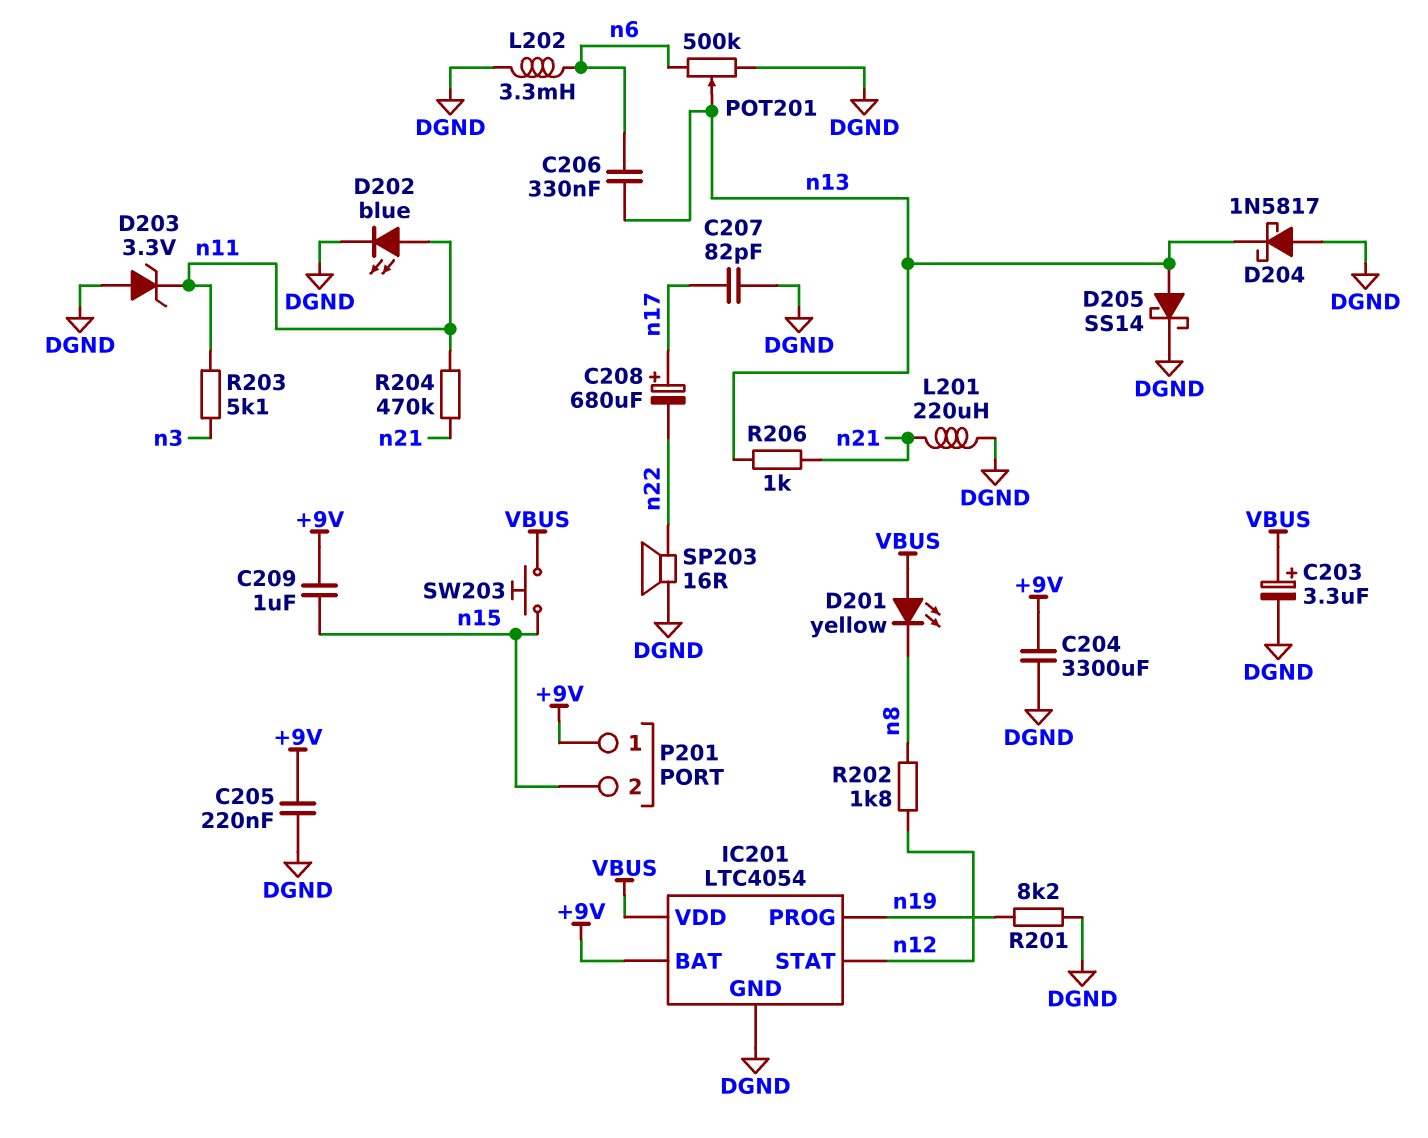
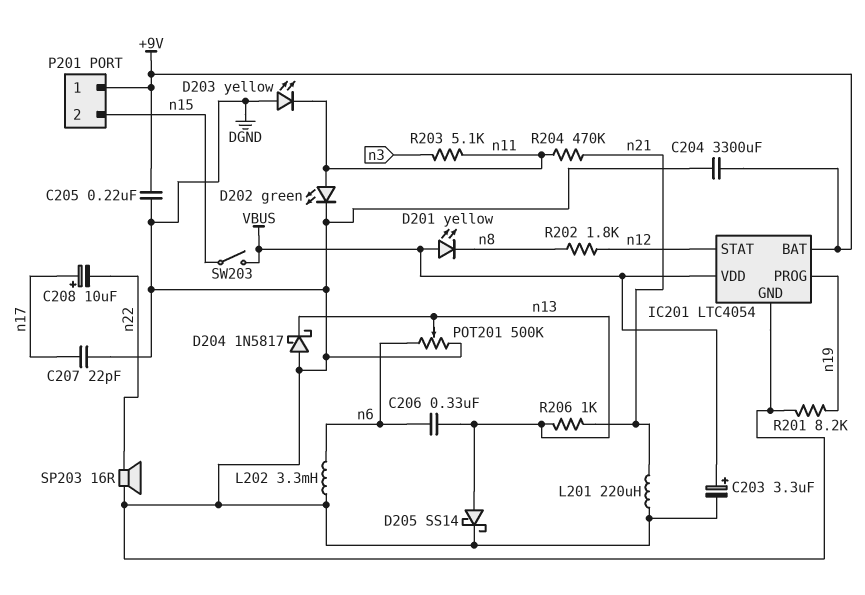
C207: 82pF (DGND, n17) -> 22pF (DGND, n17)
C208: 680uF (plus n17, minus n22) -> 10uF (plus n17, minus n22)
C209: 1uF (+9V, n15) -> none
D202: LED blue (A n11, K DGND) -> LED green (A n11, K DGND)
D203: zener 3.3V (A DGND, K n11) -> LED yellow (A DGND, K n11)
SW203: button (VBUS, n15) -> switch (VBUS, n15)

